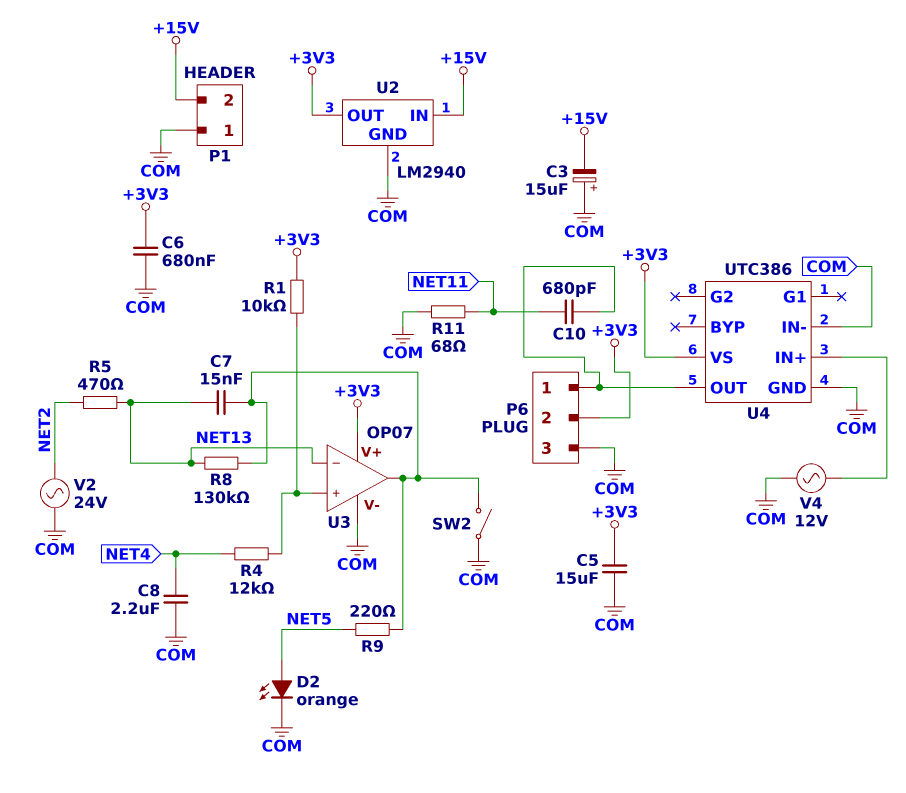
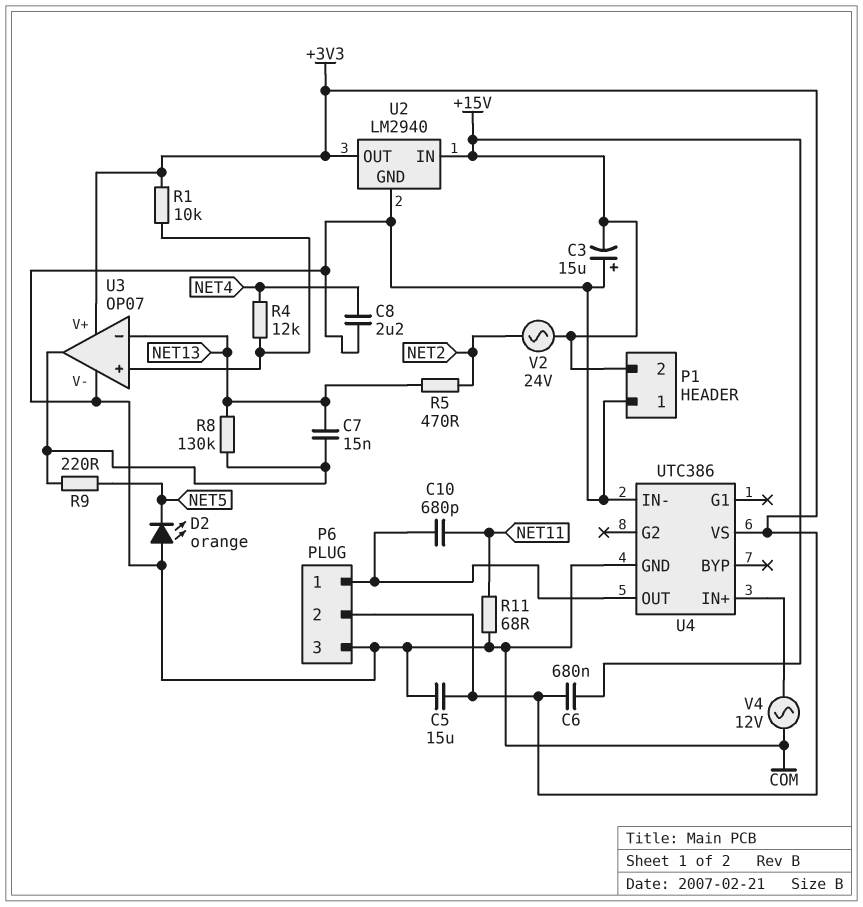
C6: 680nF (+3V3, COM) -> 680nF (+3V3, +15V)
D2: LED orange (A NET5, K COM) -> LED orange (A COM, K NET5)
SW2: switch (COM, U3/out) -> none
V2: AC 24V (COM, NET2) -> AC 24V (+15V, NET2)

